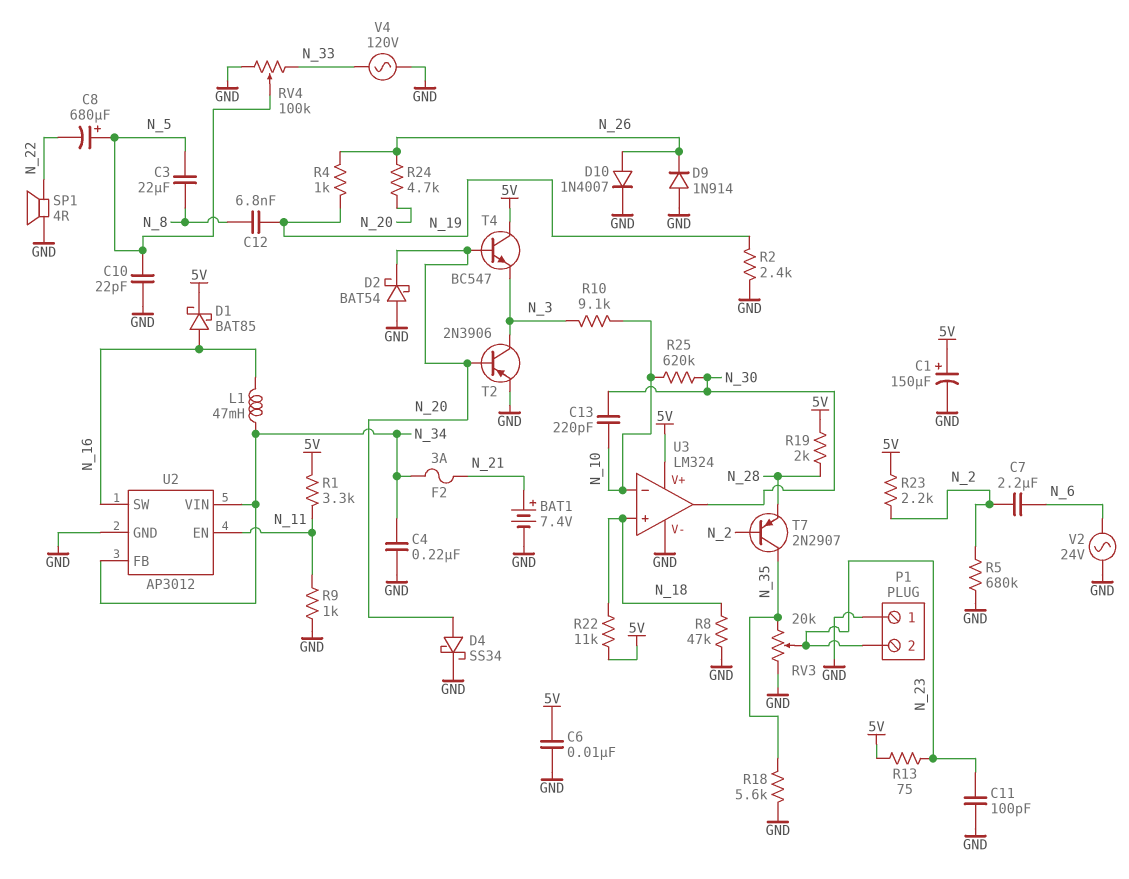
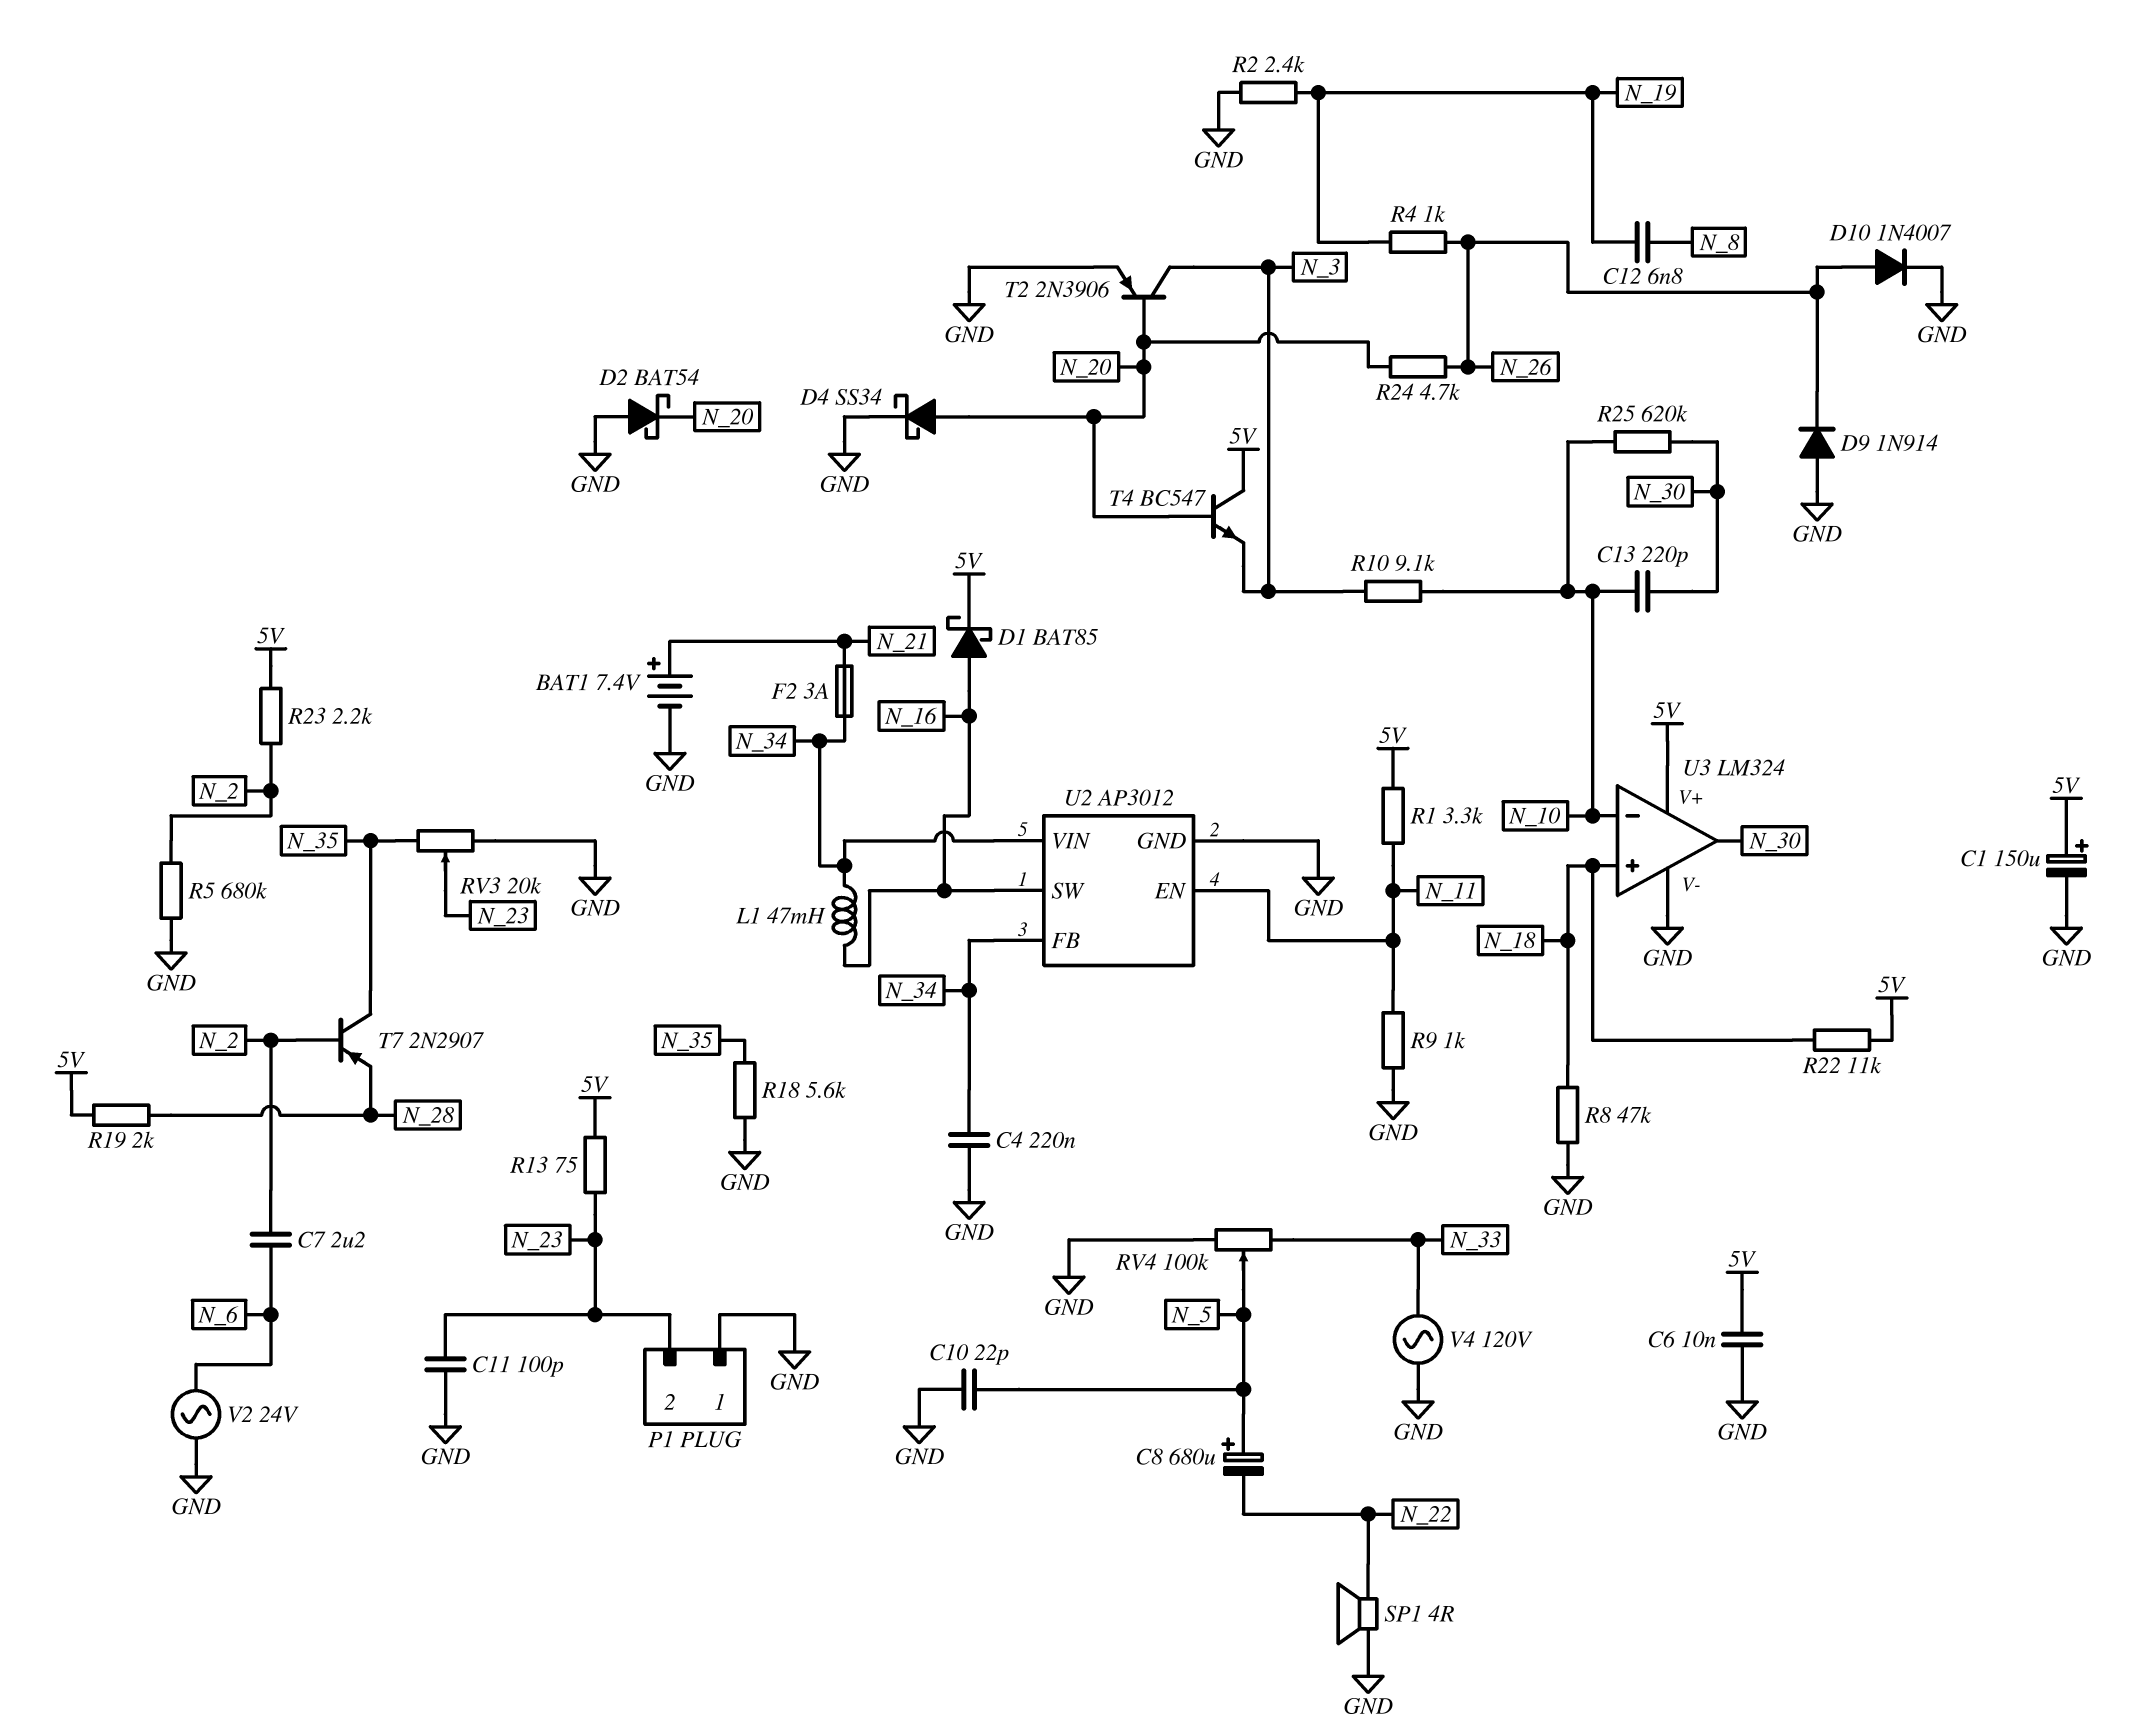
C3: 22uF (N_5, N_8) -> none

